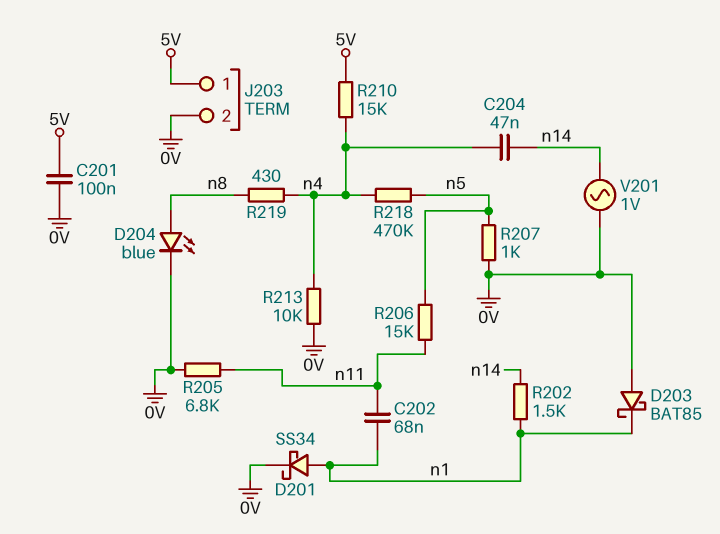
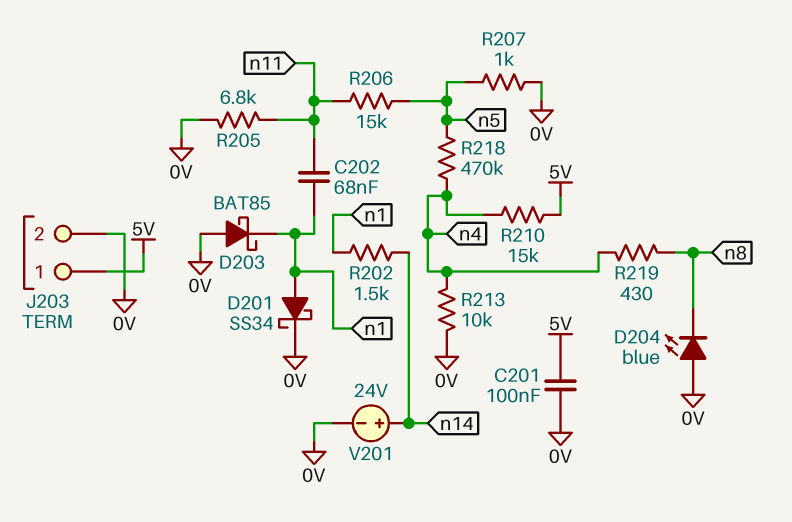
C204: 47nF (n4, n14) -> none
D204: LED blue (A n8, K 0V) -> LED blue (A 0V, K n8)
V201: AC 1V (0V, n14) -> 24V (plus n14, minus 0V)

